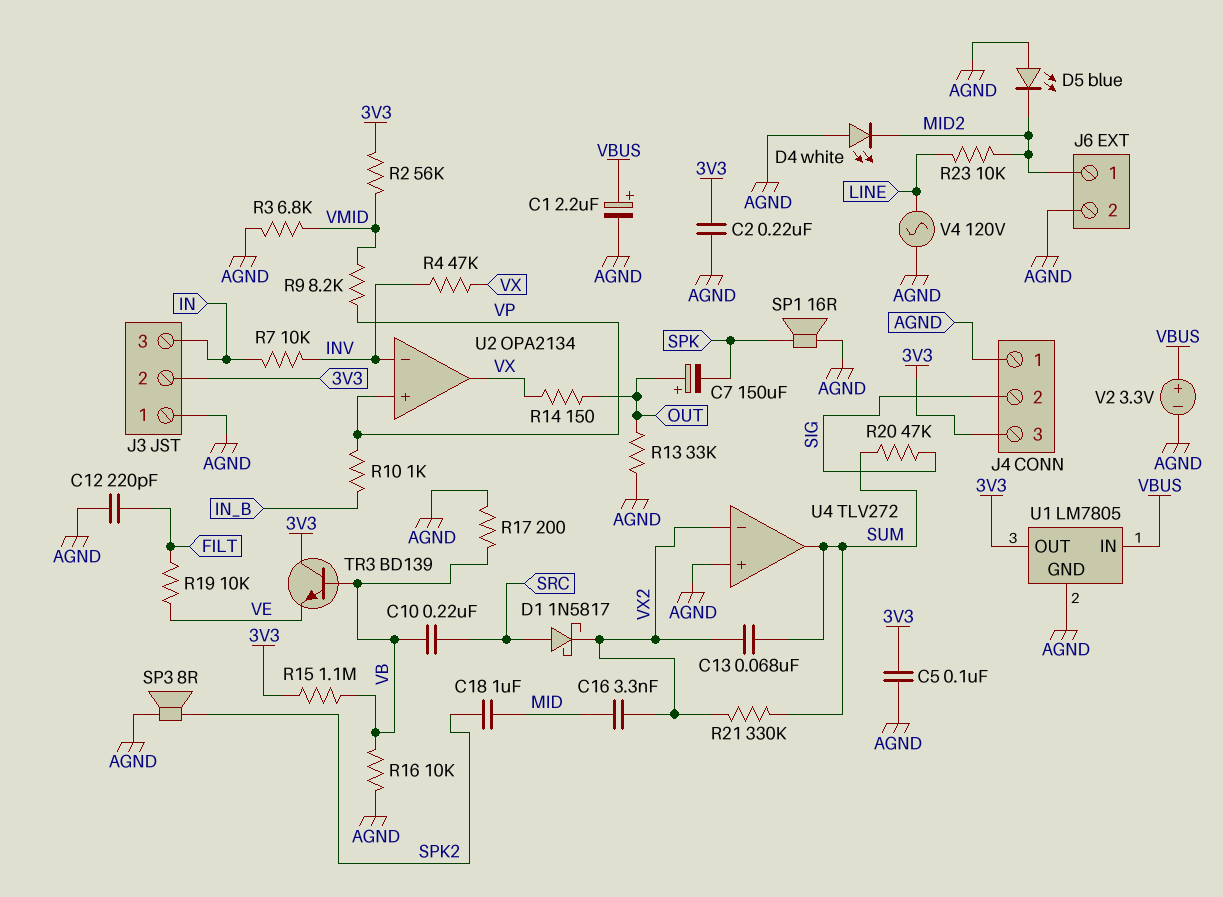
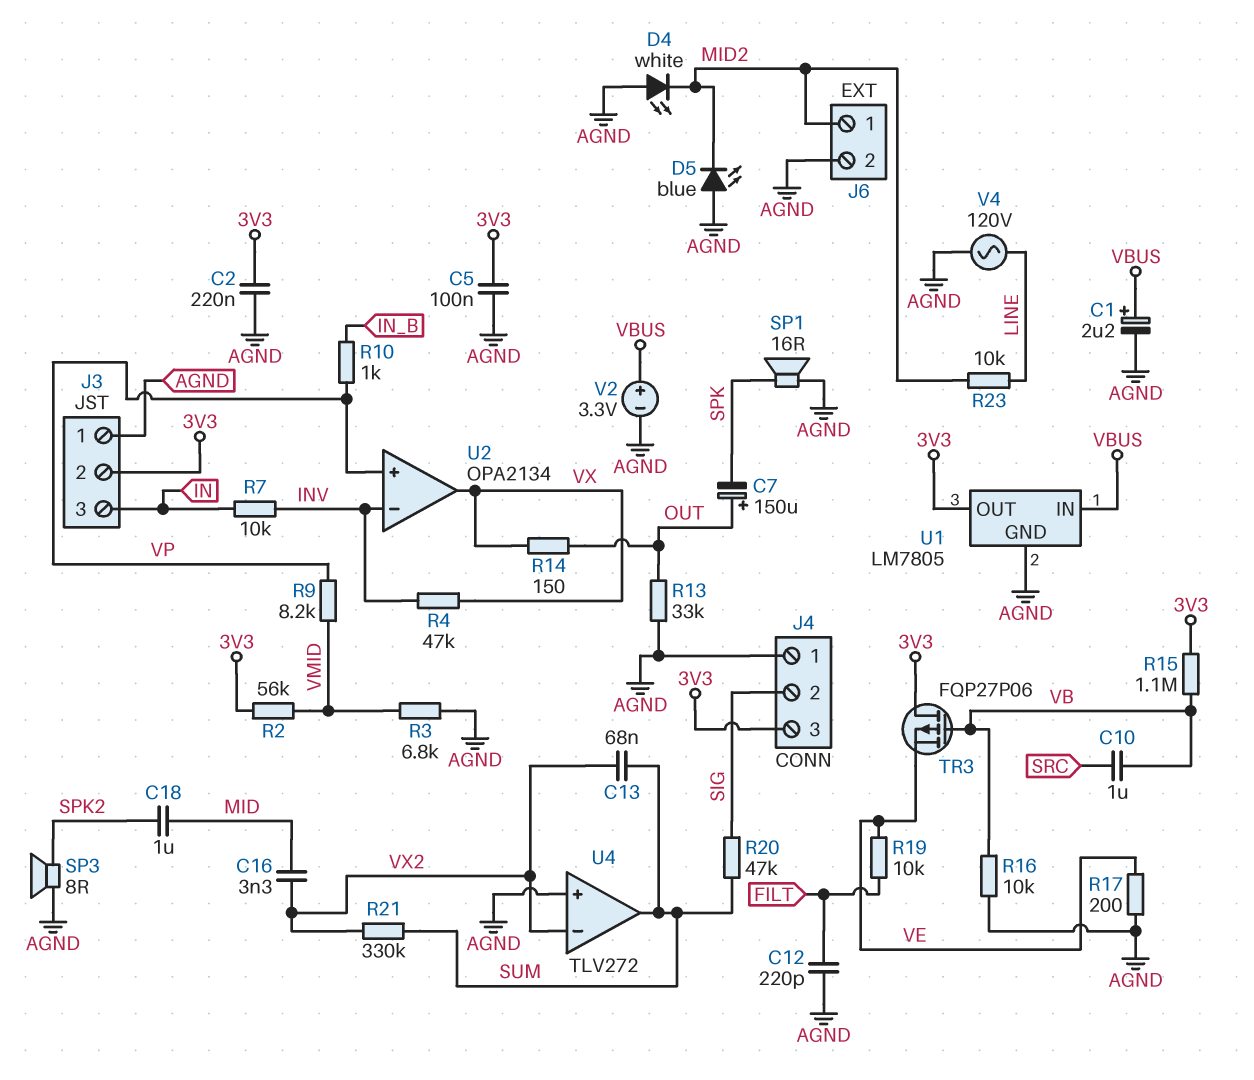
C10: 220nF (SRC, VB) -> 1uF (SRC, VB)
D1: schottky 1N5817 (A SRC, K VX2) -> none
R17: 200 (AGND, VB) -> 200 (AGND, VE)
TR3: NPN BD139 (B VB, C 3V3, E VE) -> PMOS FQP27P06 (G VB, D 3V3, S VE)

